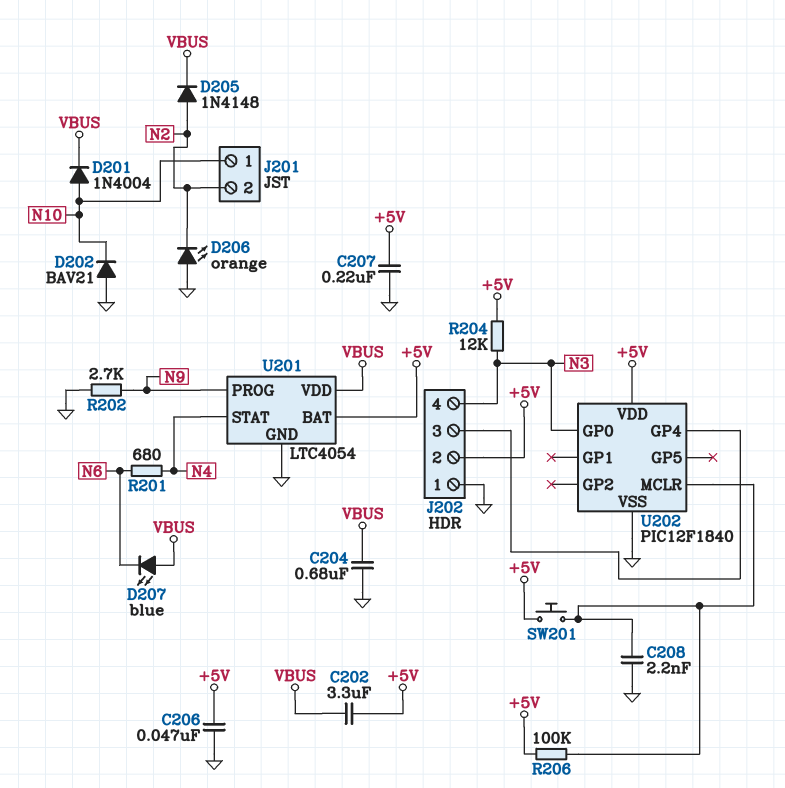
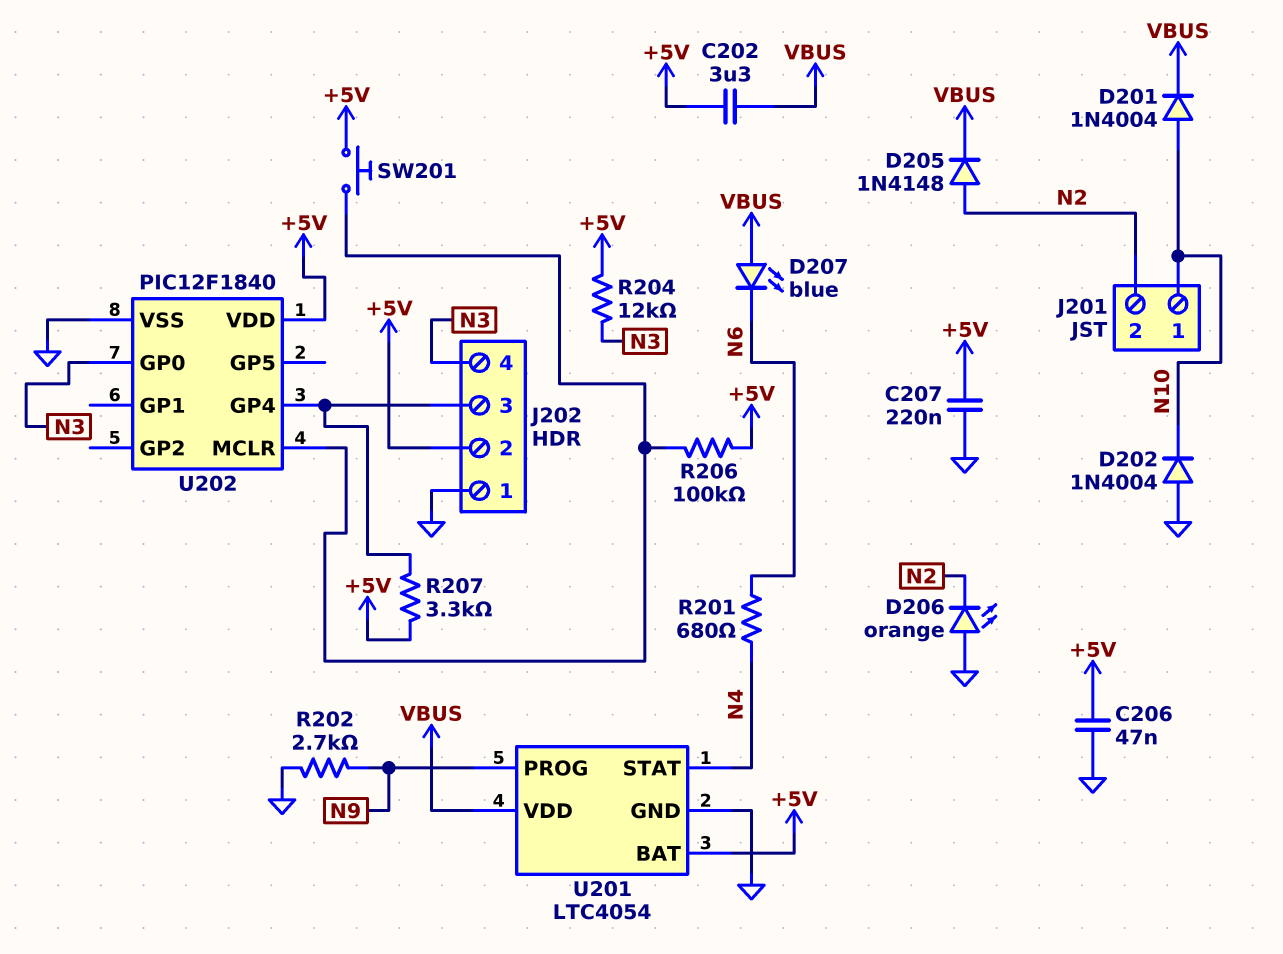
C204: 680nF (GND, VBUS) -> none
C208: 2.2nF (GND, U202/MCLR) -> none
D202: diode BAV21 (A GND, K N10) -> diode 1N4004 (A GND, K N10)
R207: none -> 3.3k (+5V, J202/3)

